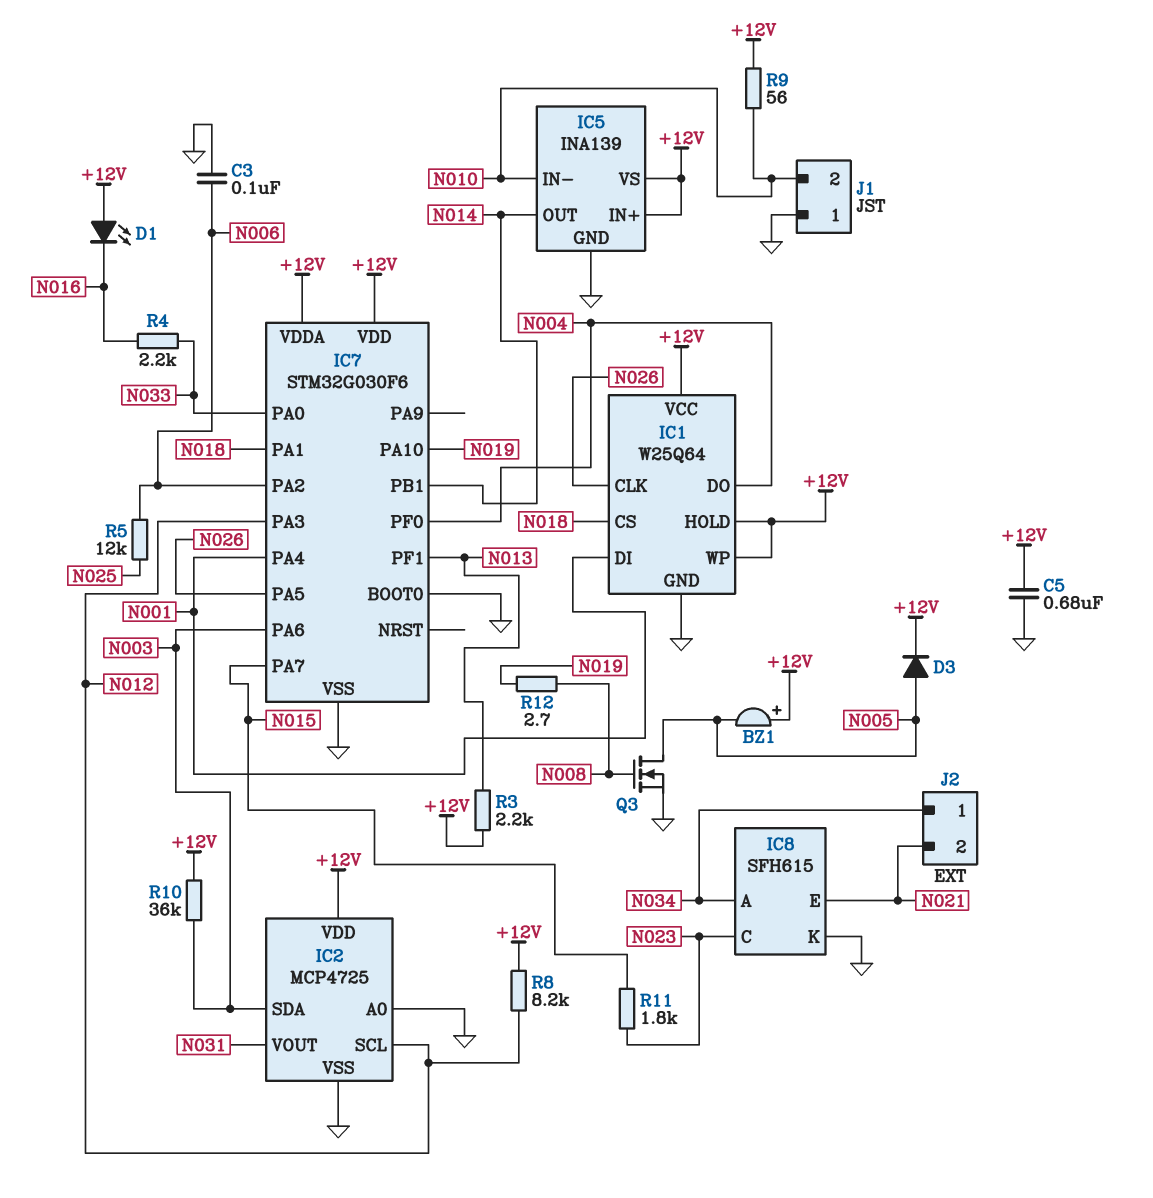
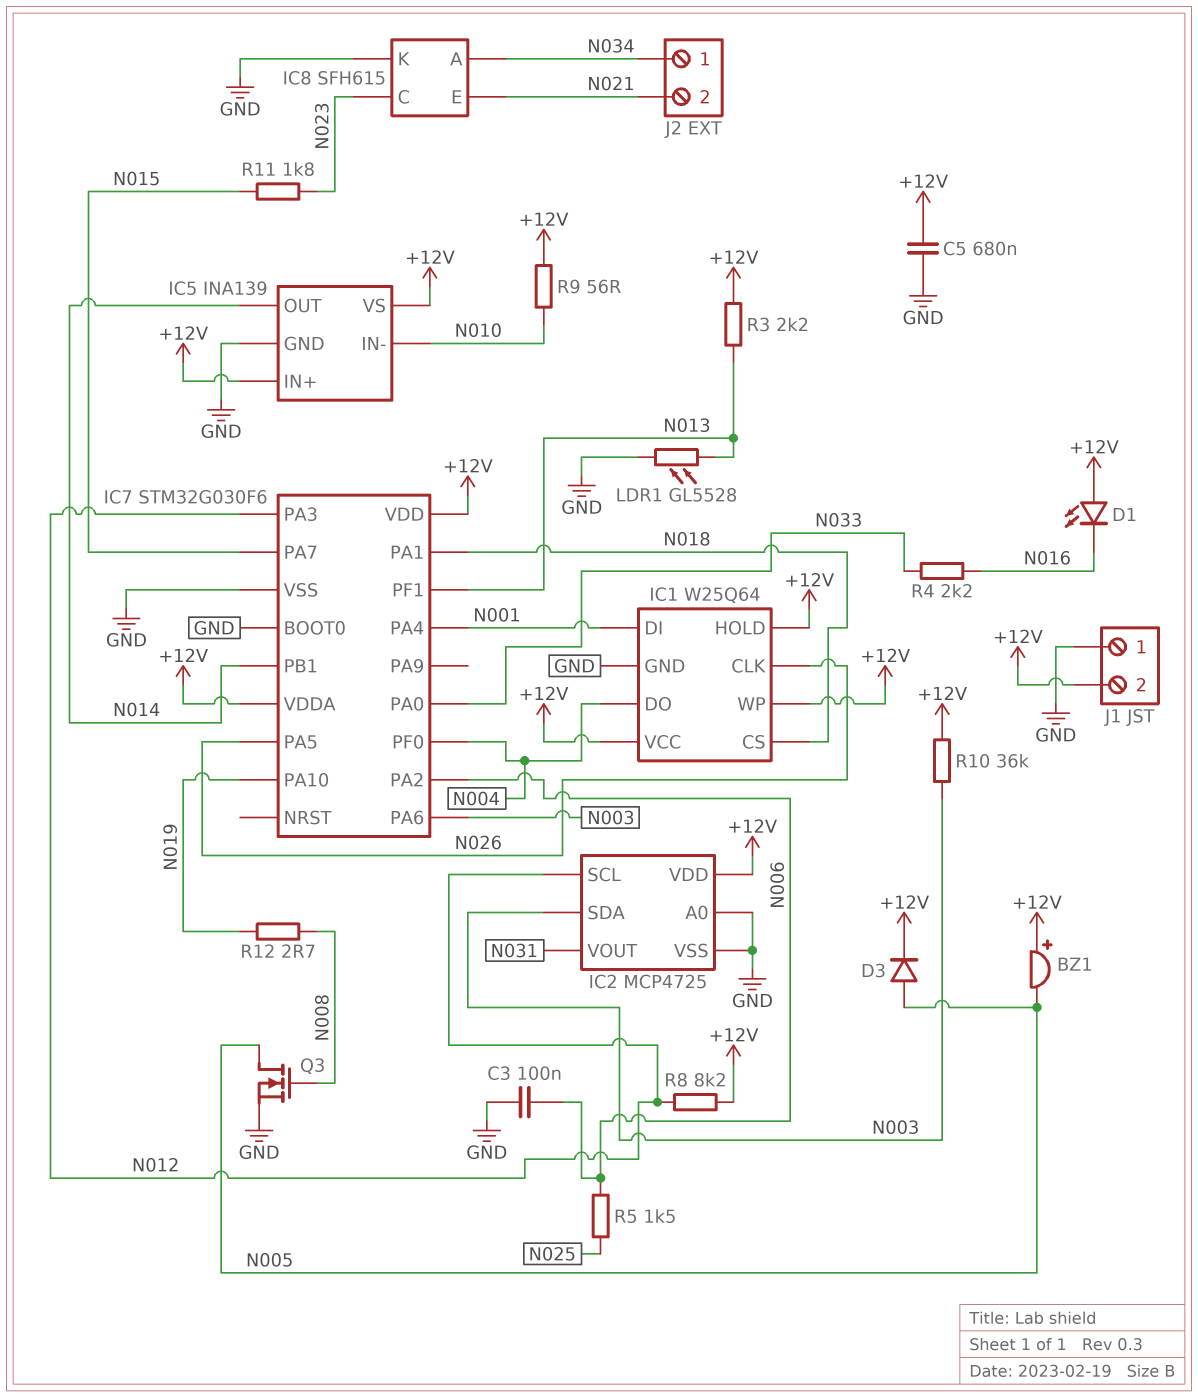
J1 pin 2: N010 -> +12V
LDR1: none -> GL5528 (GND, N013)
R5: 12k (N006, N025) -> 1.5k (N006, N025)

